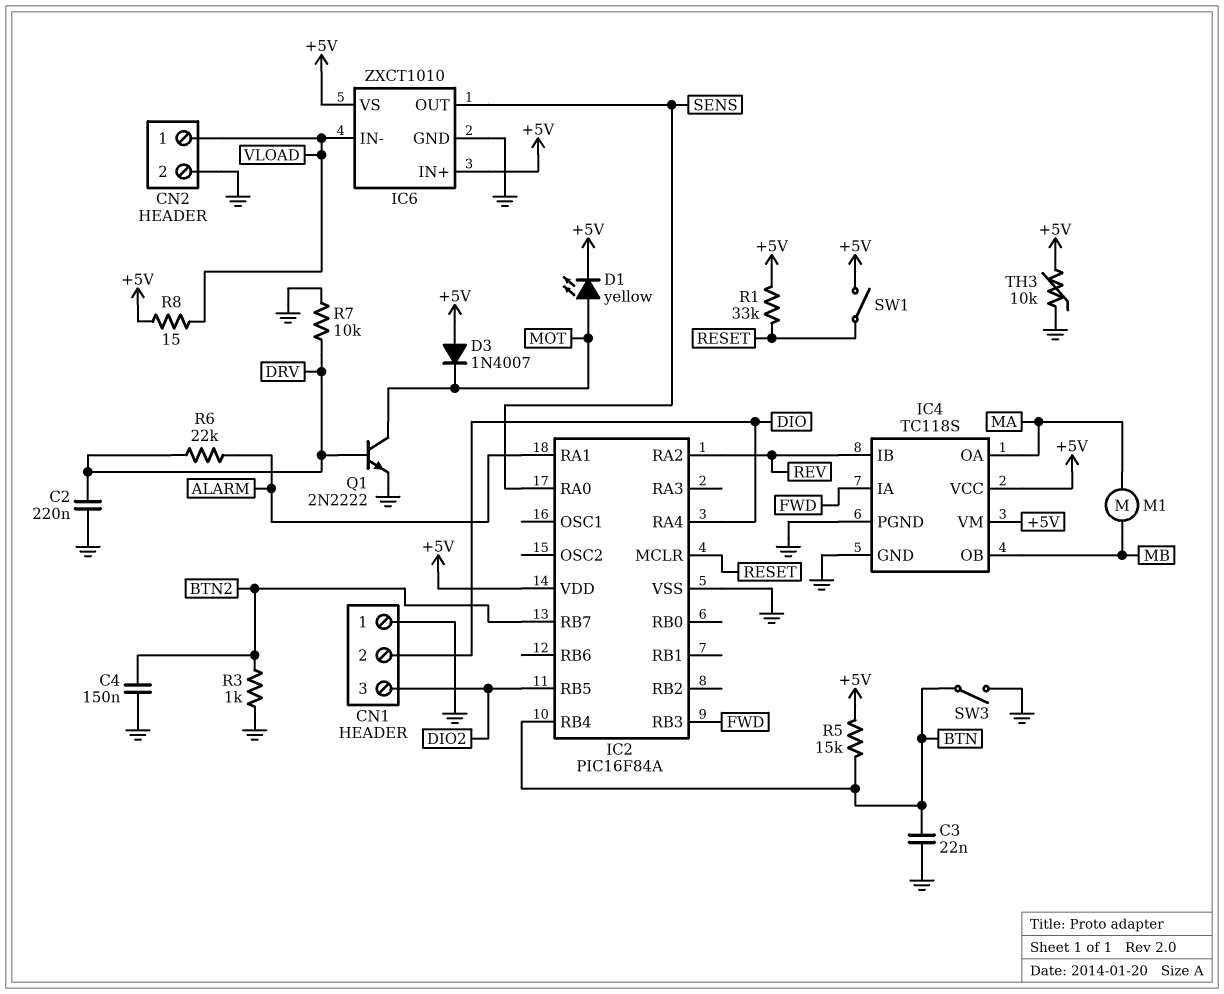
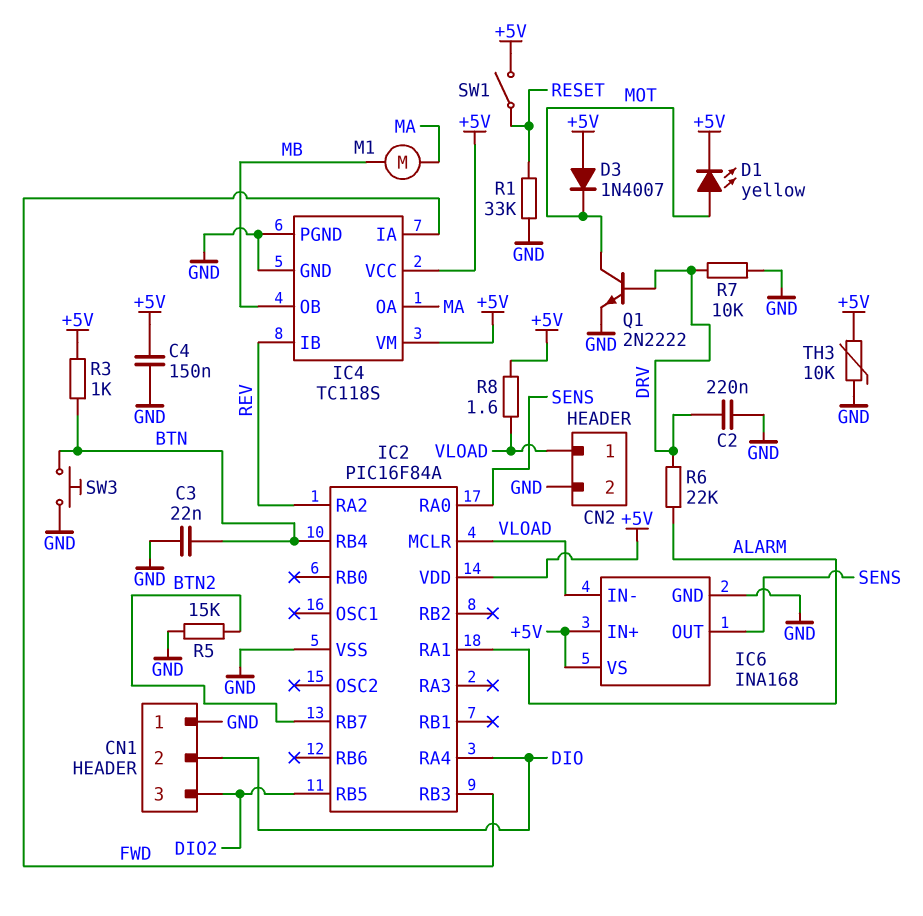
C4: 150nF (BTN2, GND) -> 150nF (+5V, GND)
IC2 pin MCLR: RESET -> VLOAD
IC6: ZXCT1010 -> INA168
R1: 33k (+5V, RESET) -> 33k (GND, RESET)
R3: 1k (BTN2, GND) -> 1k (+5V, BTN)
R5: 15k (+5V, BTN) -> 15k (BTN2, GND)
R8: 15 (+5V, VLOAD) -> 1.6 (+5V, VLOAD)
SW3: switch (BTN, GND) -> button (BTN, GND)

